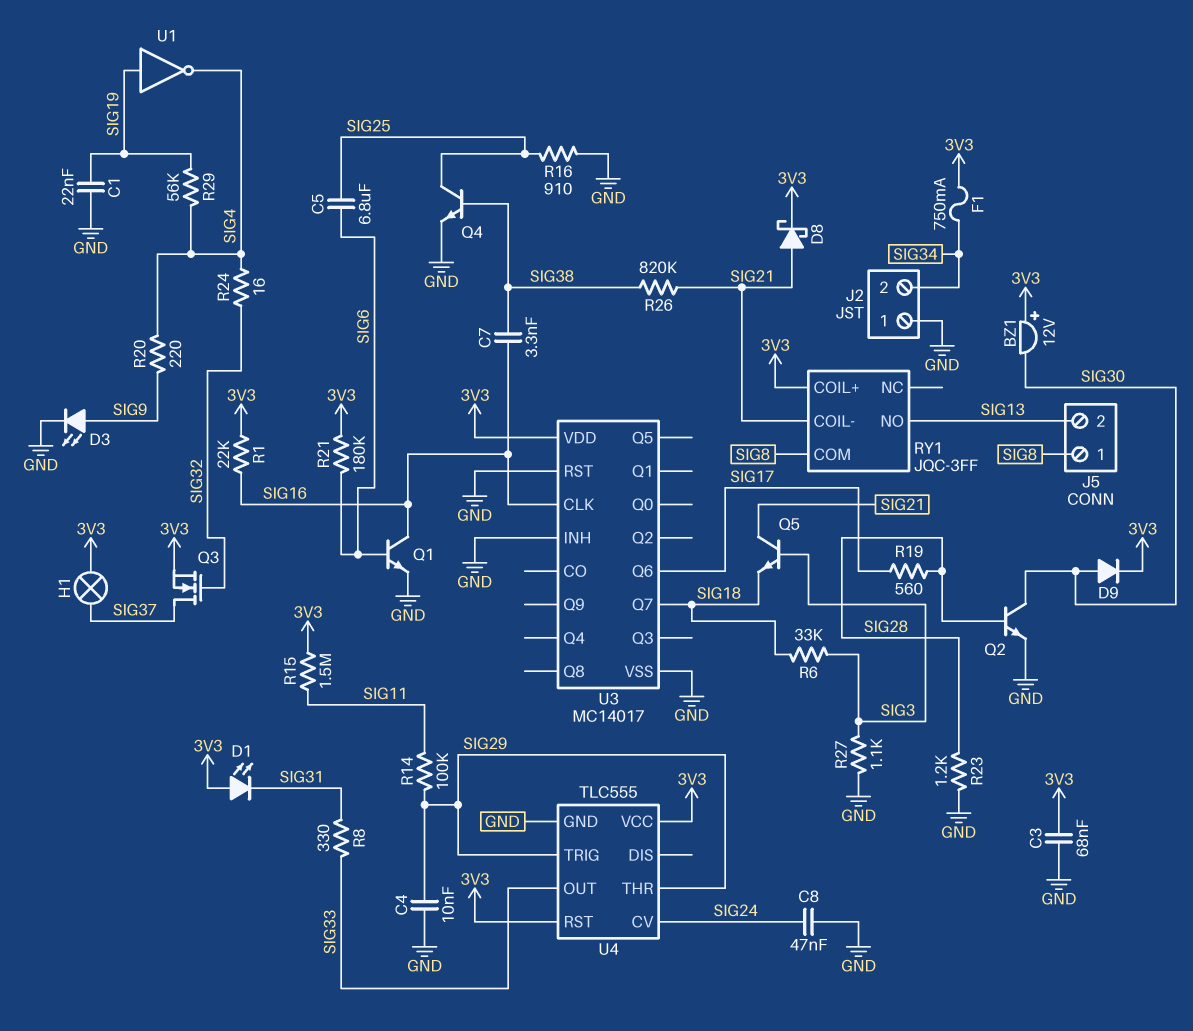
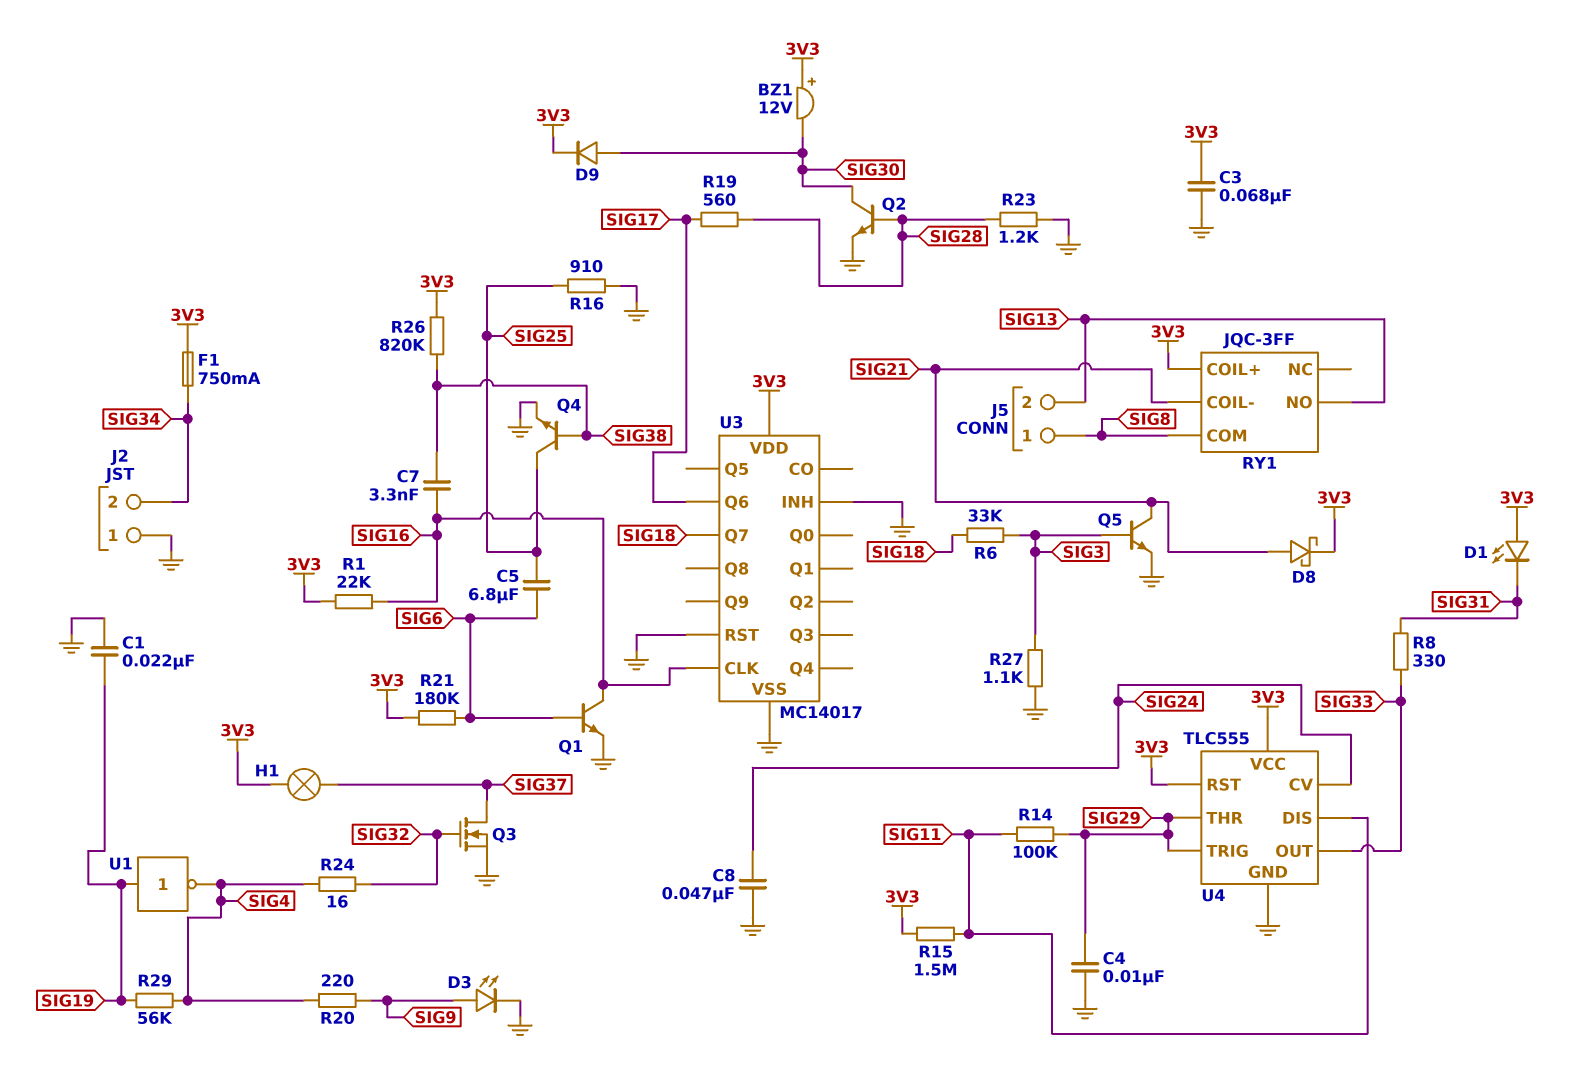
Q3: NMOS (G SIG32, D SIG37, S 3V3) -> NMOS (G SIG32, D SIG37, S GND)
Q5: NPN (B SIG3, C SIG21, E SIG18) -> NPN (B SIG3, C SIG21, E GND)
R26: 820k (SIG21, SIG38) -> 820k (3V3, SIG38)
U4 pin DIS: none -> SIG11

